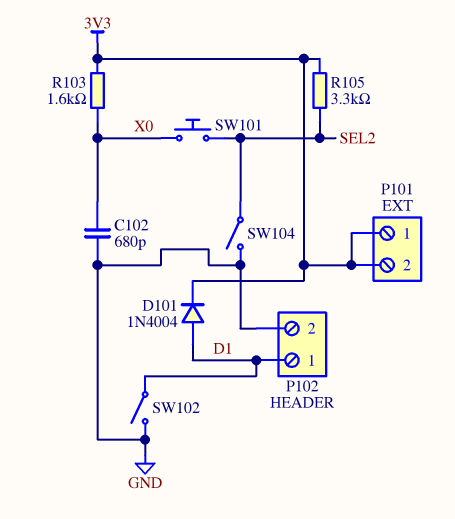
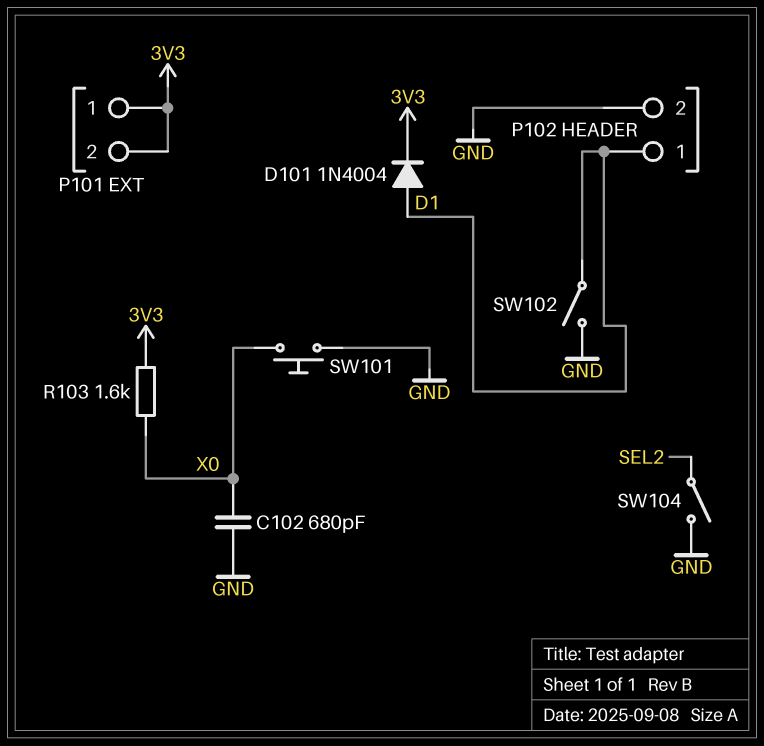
R105: 3.3k (3V3, SEL2) -> none
SW101: button (SEL2, X0) -> button (GND, X0)

